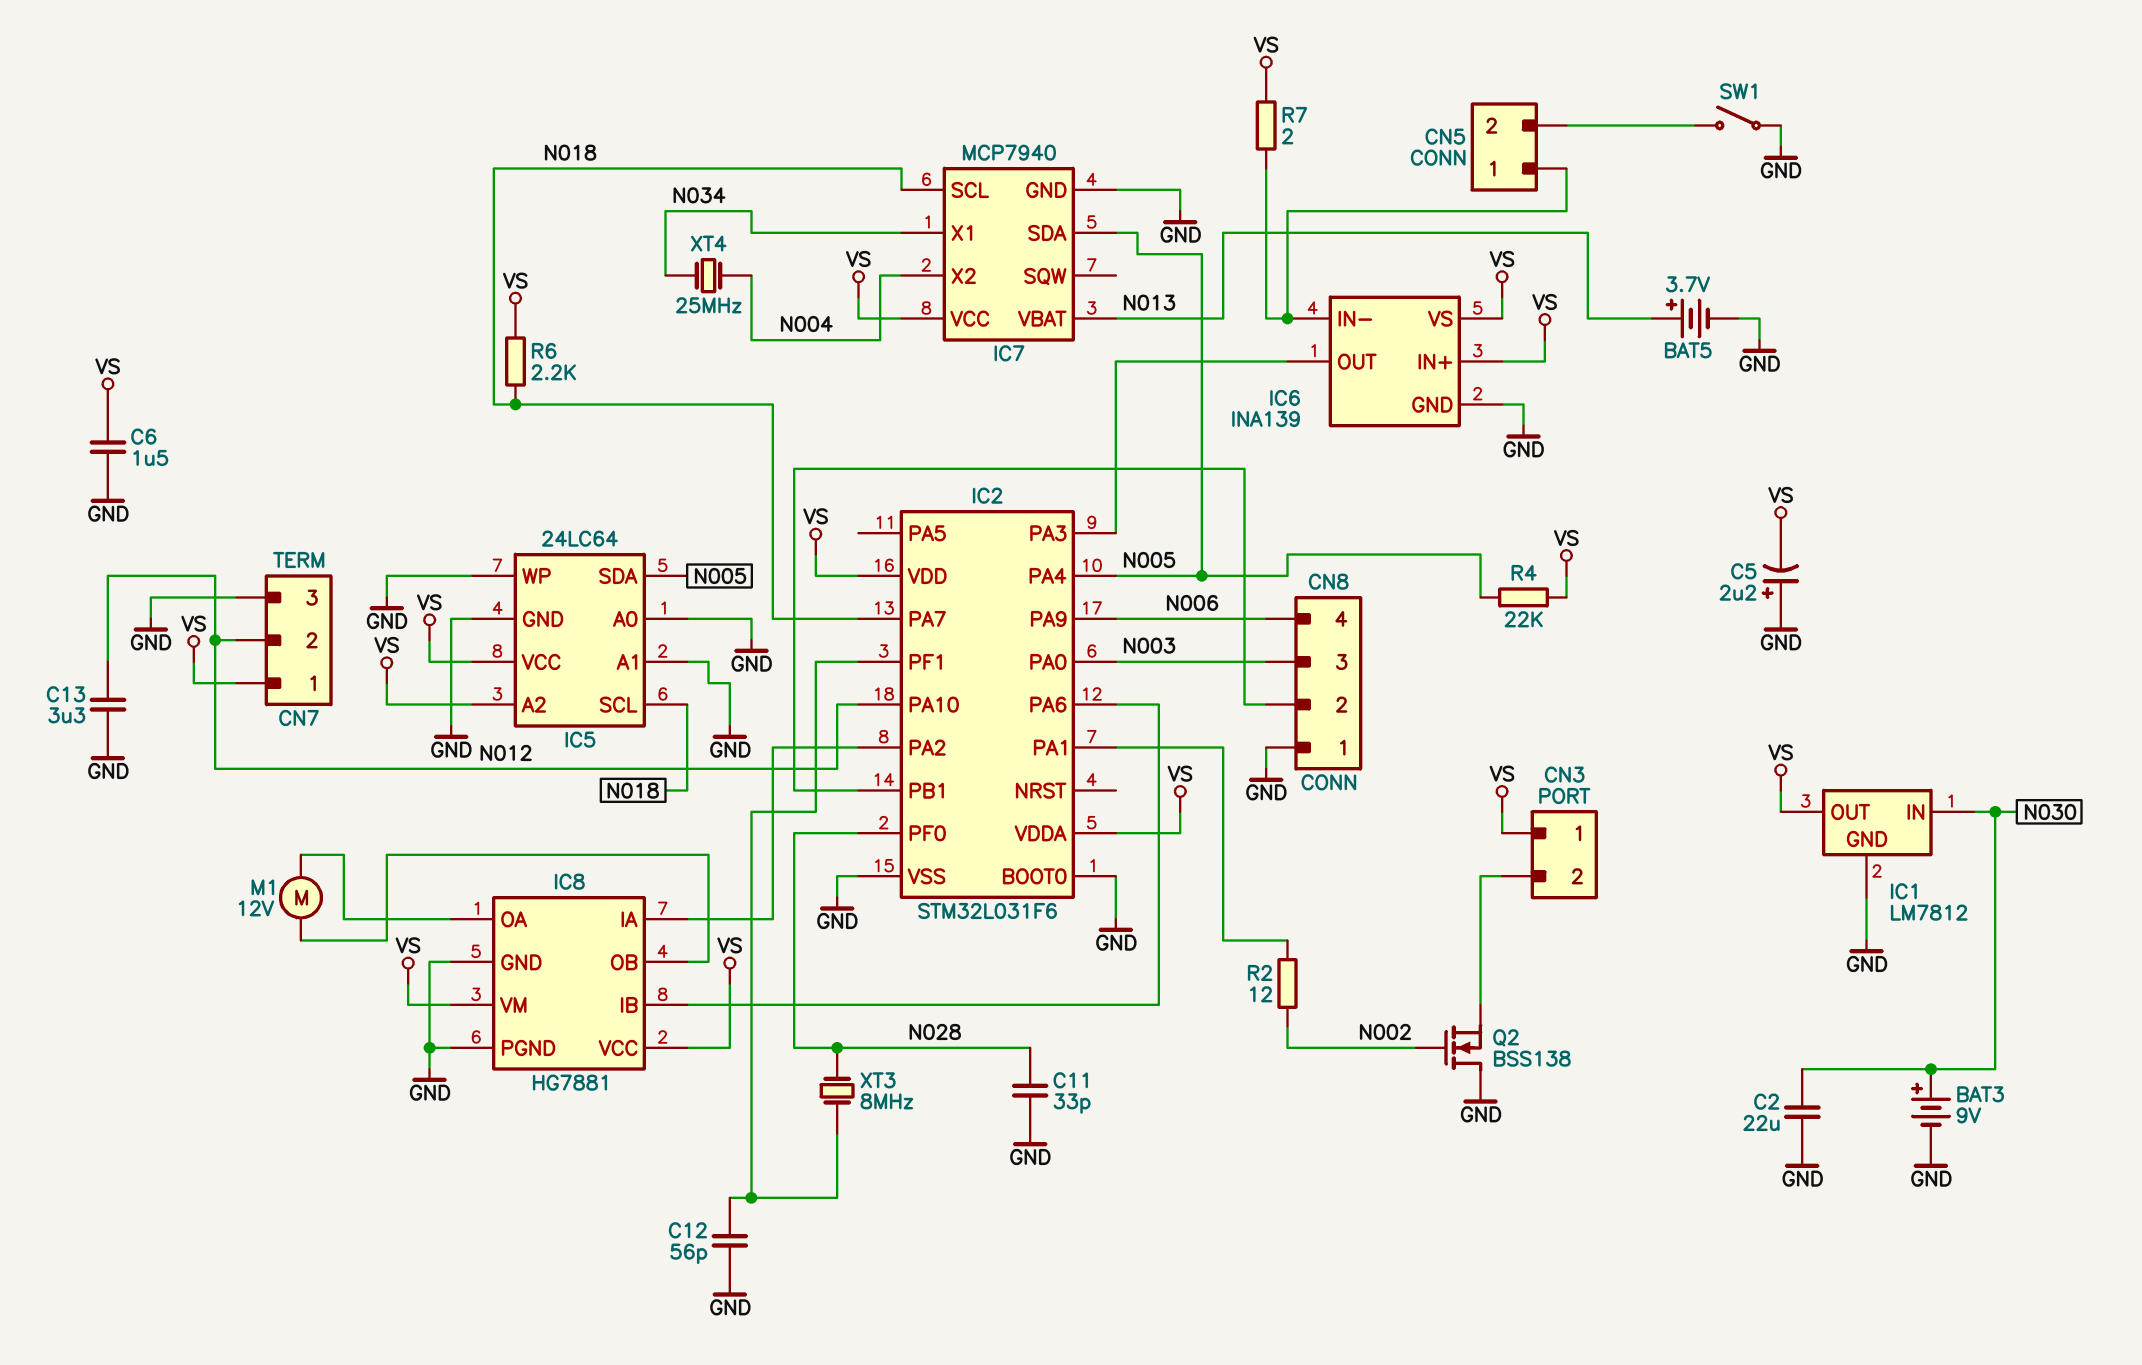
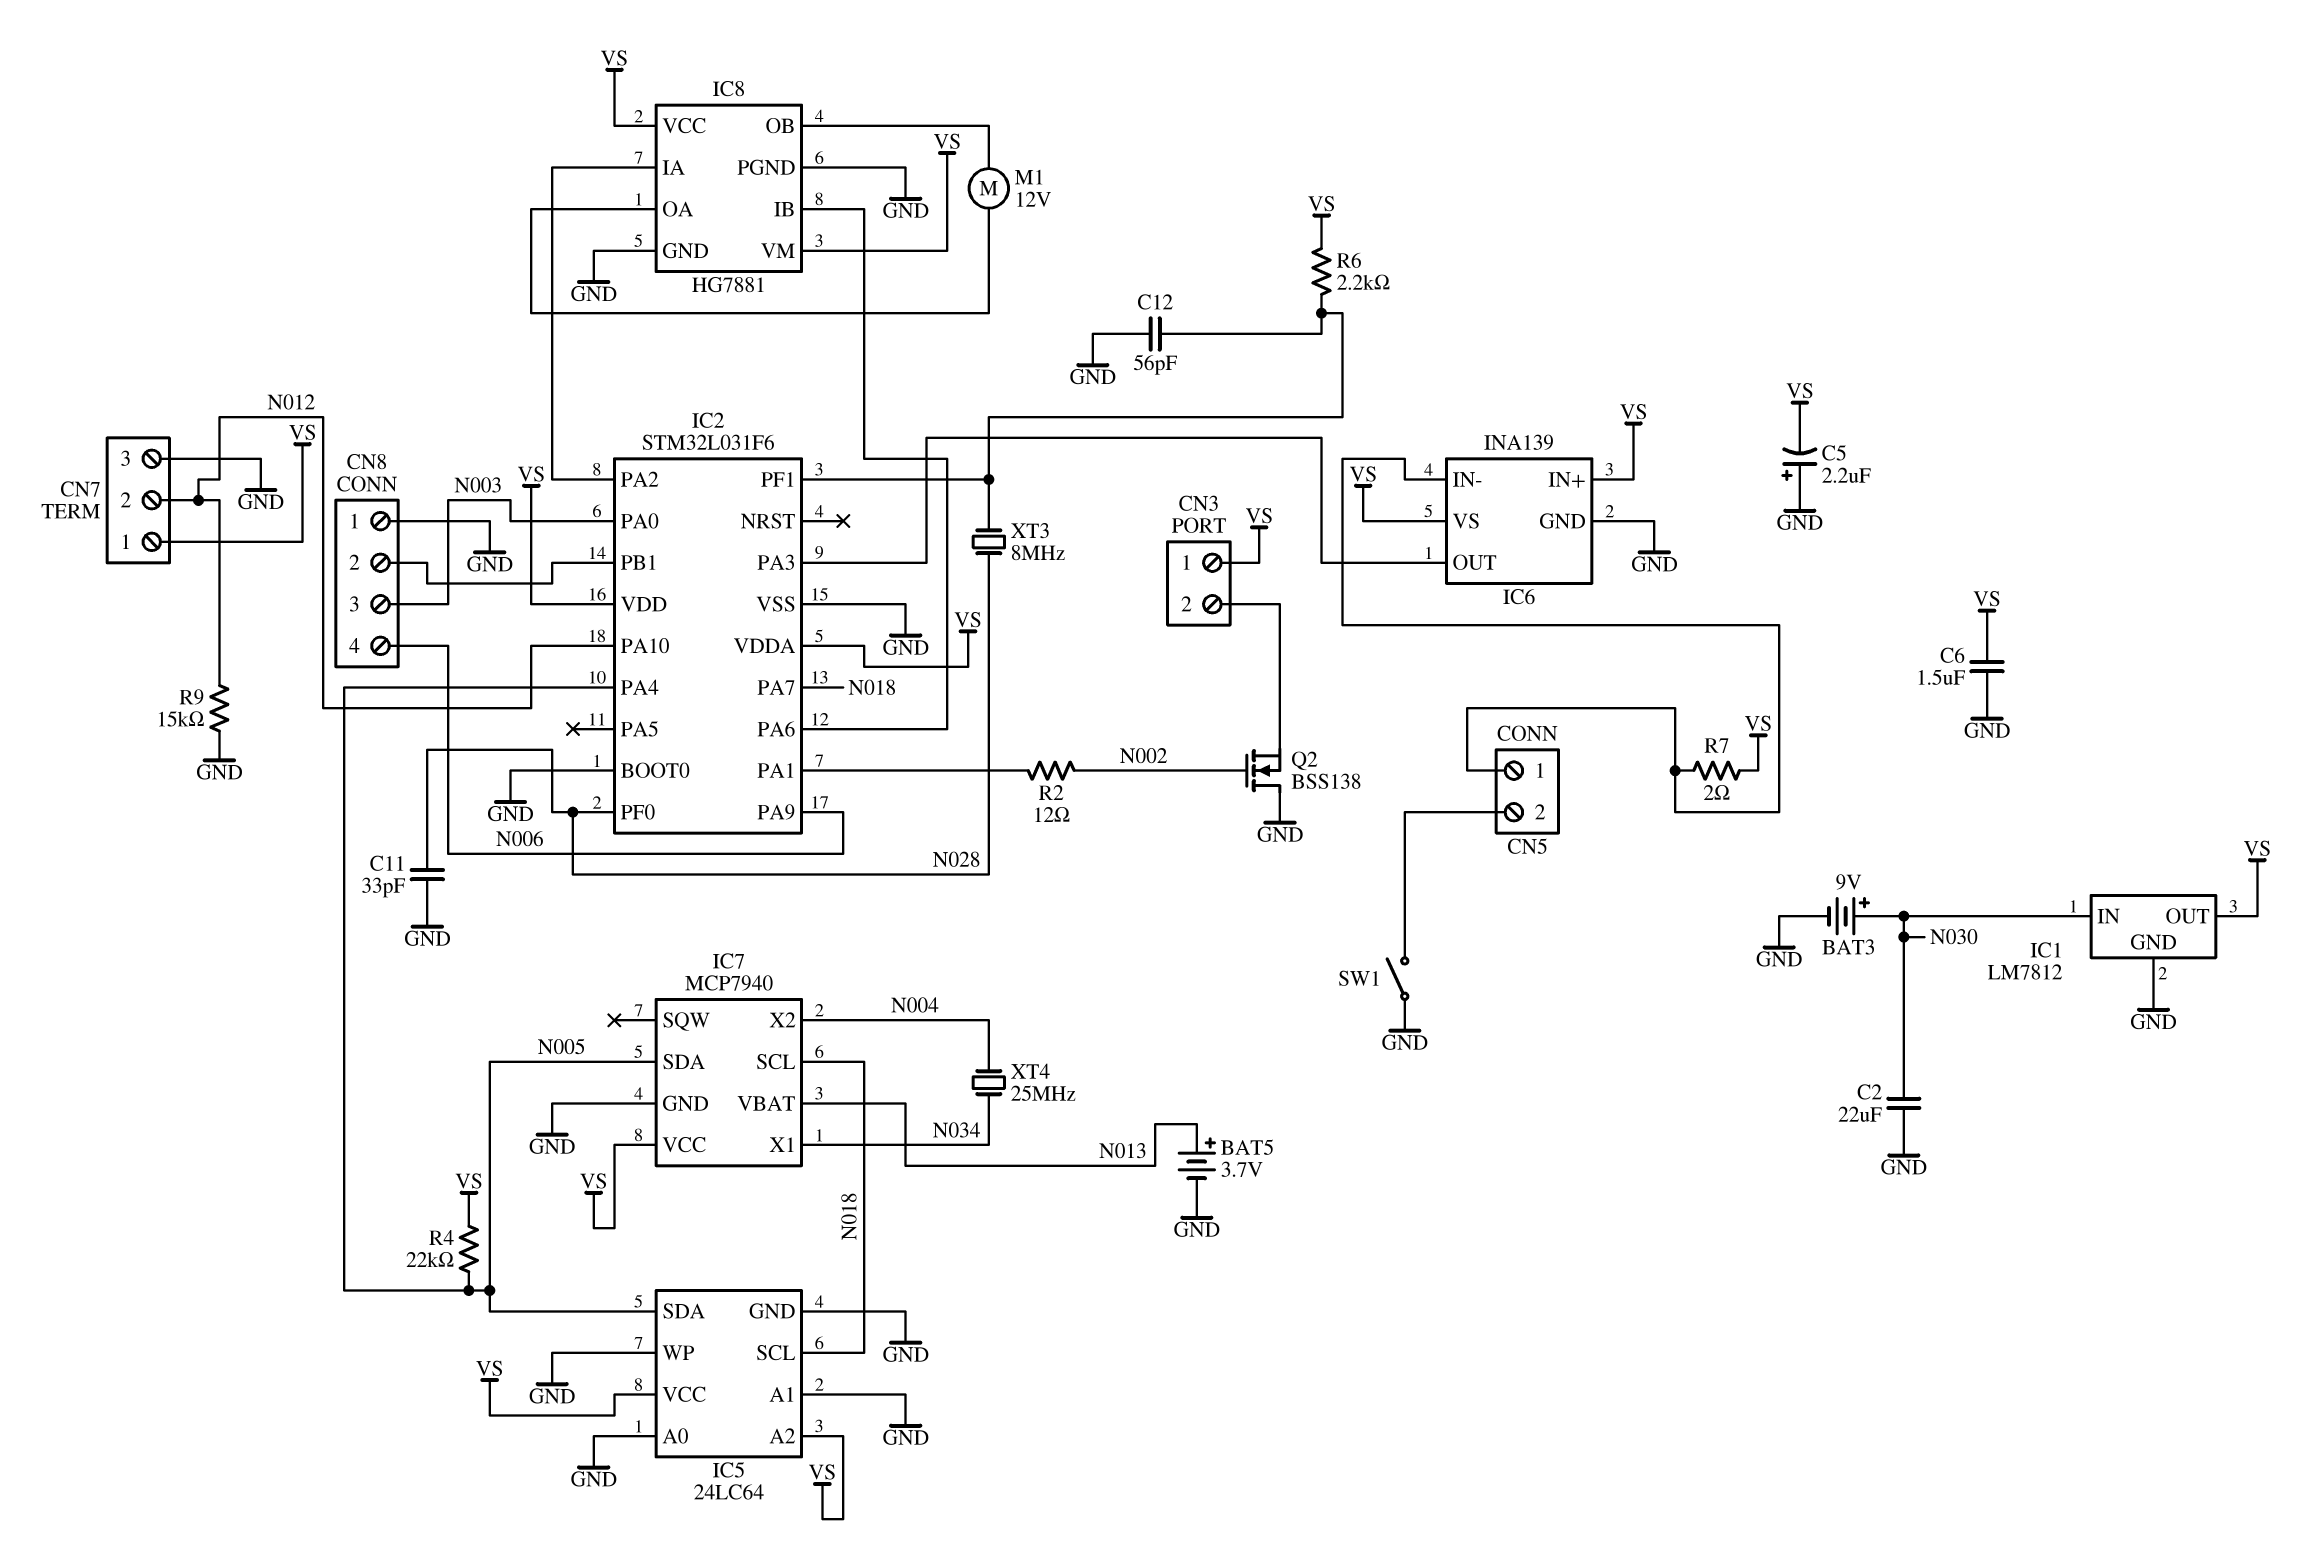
C13: 3.3uF (GND, N012) -> none
R6: 2.2k (N018, VS) -> 2.2k (IC2/PF1, VS)
R9: none -> 15k (GND, N012)

